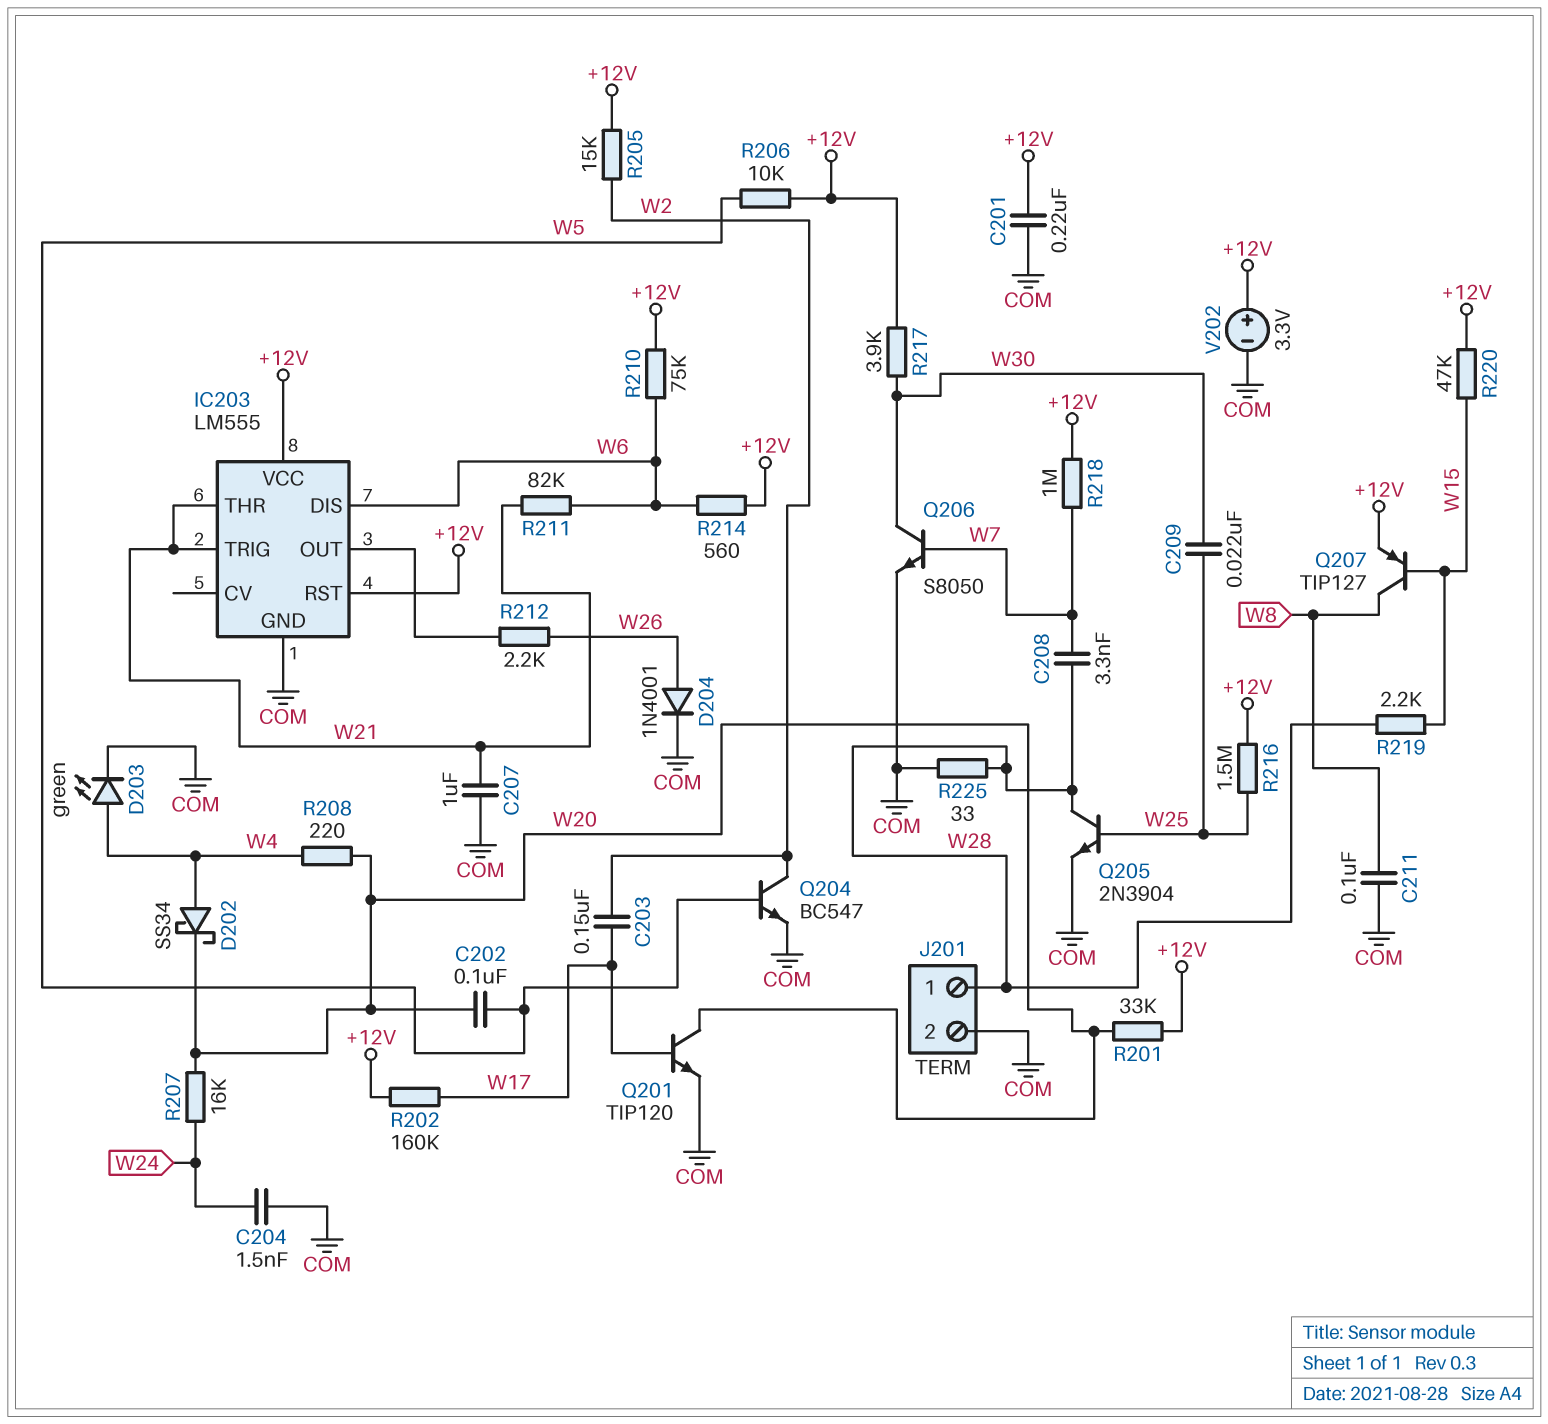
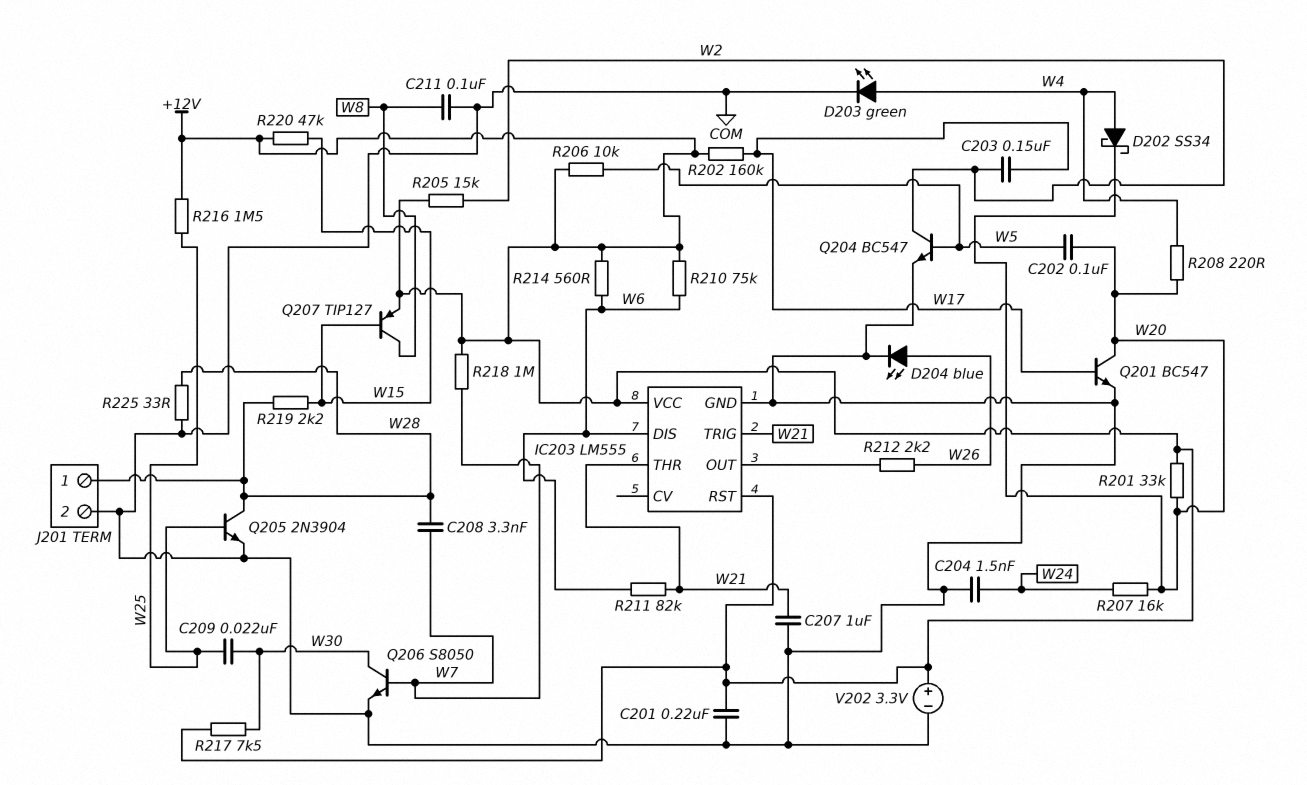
D204: diode 1N4001 (A W26, K COM) -> LED blue (A W26, K COM)
Q201: NPN TIP120 (B W17, C W20, E COM) -> NPN BC547 (B W17, C W20, E COM)
R217: 3.9k (+12V, W30) -> 7.5k (+12V, W30)

